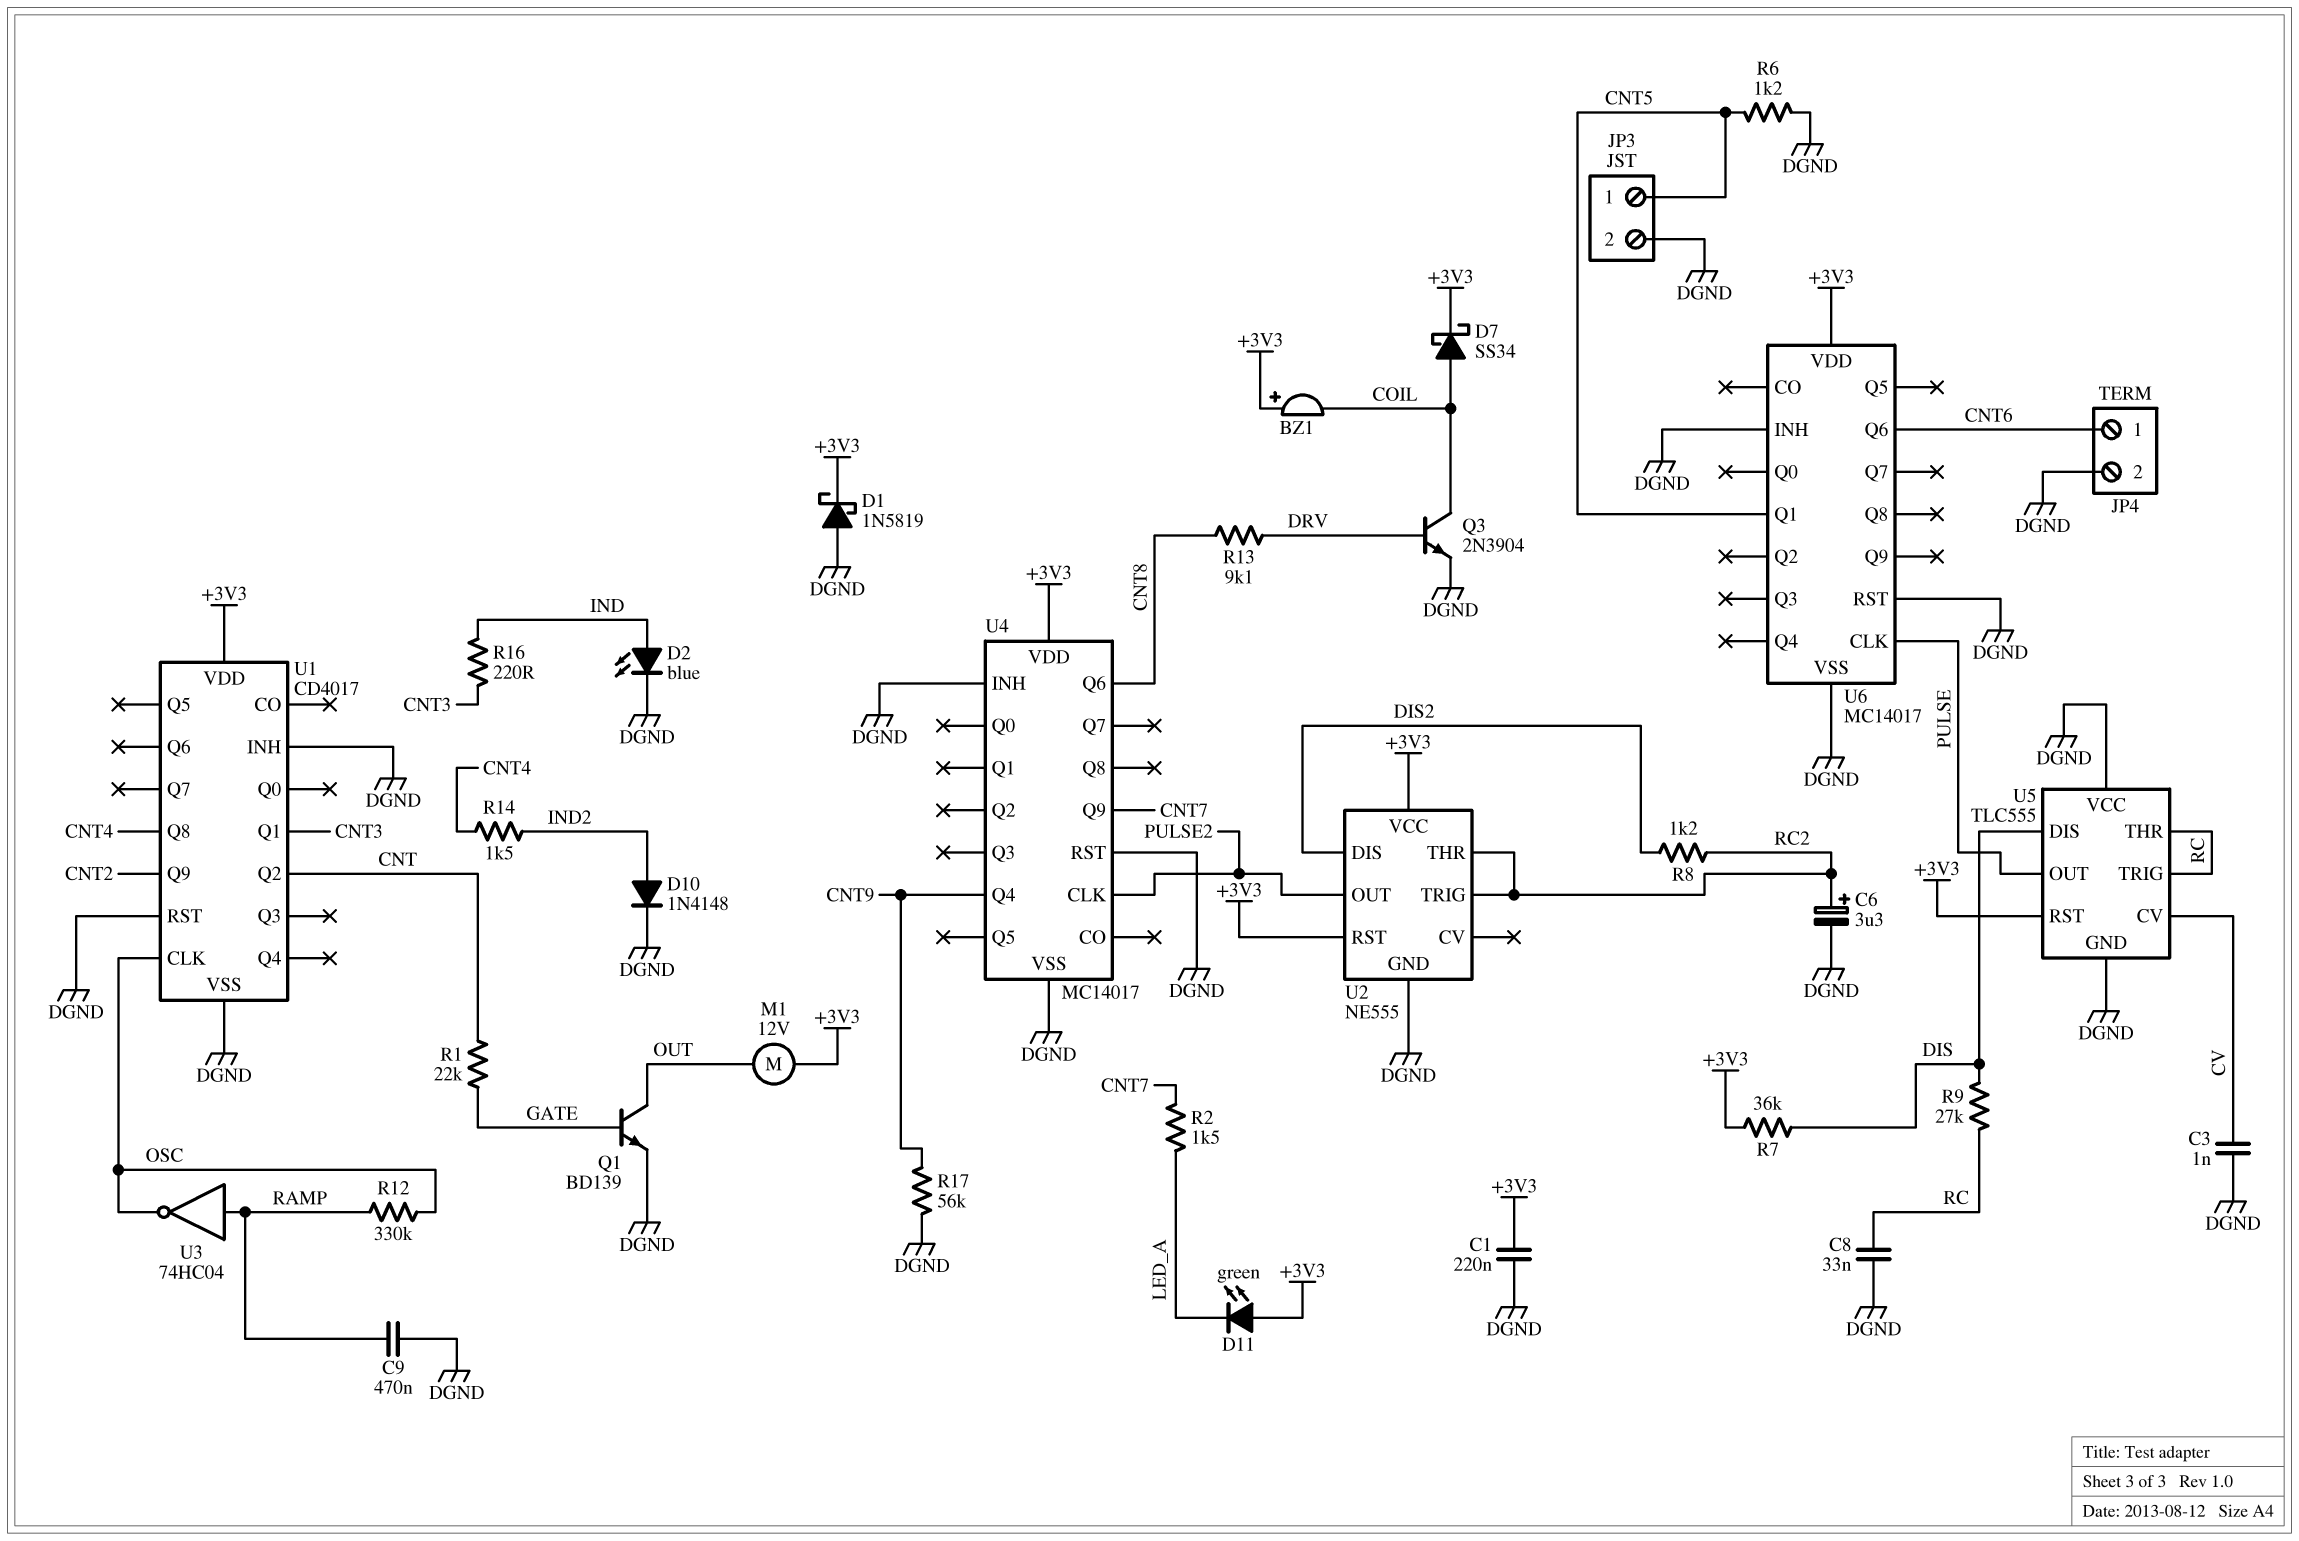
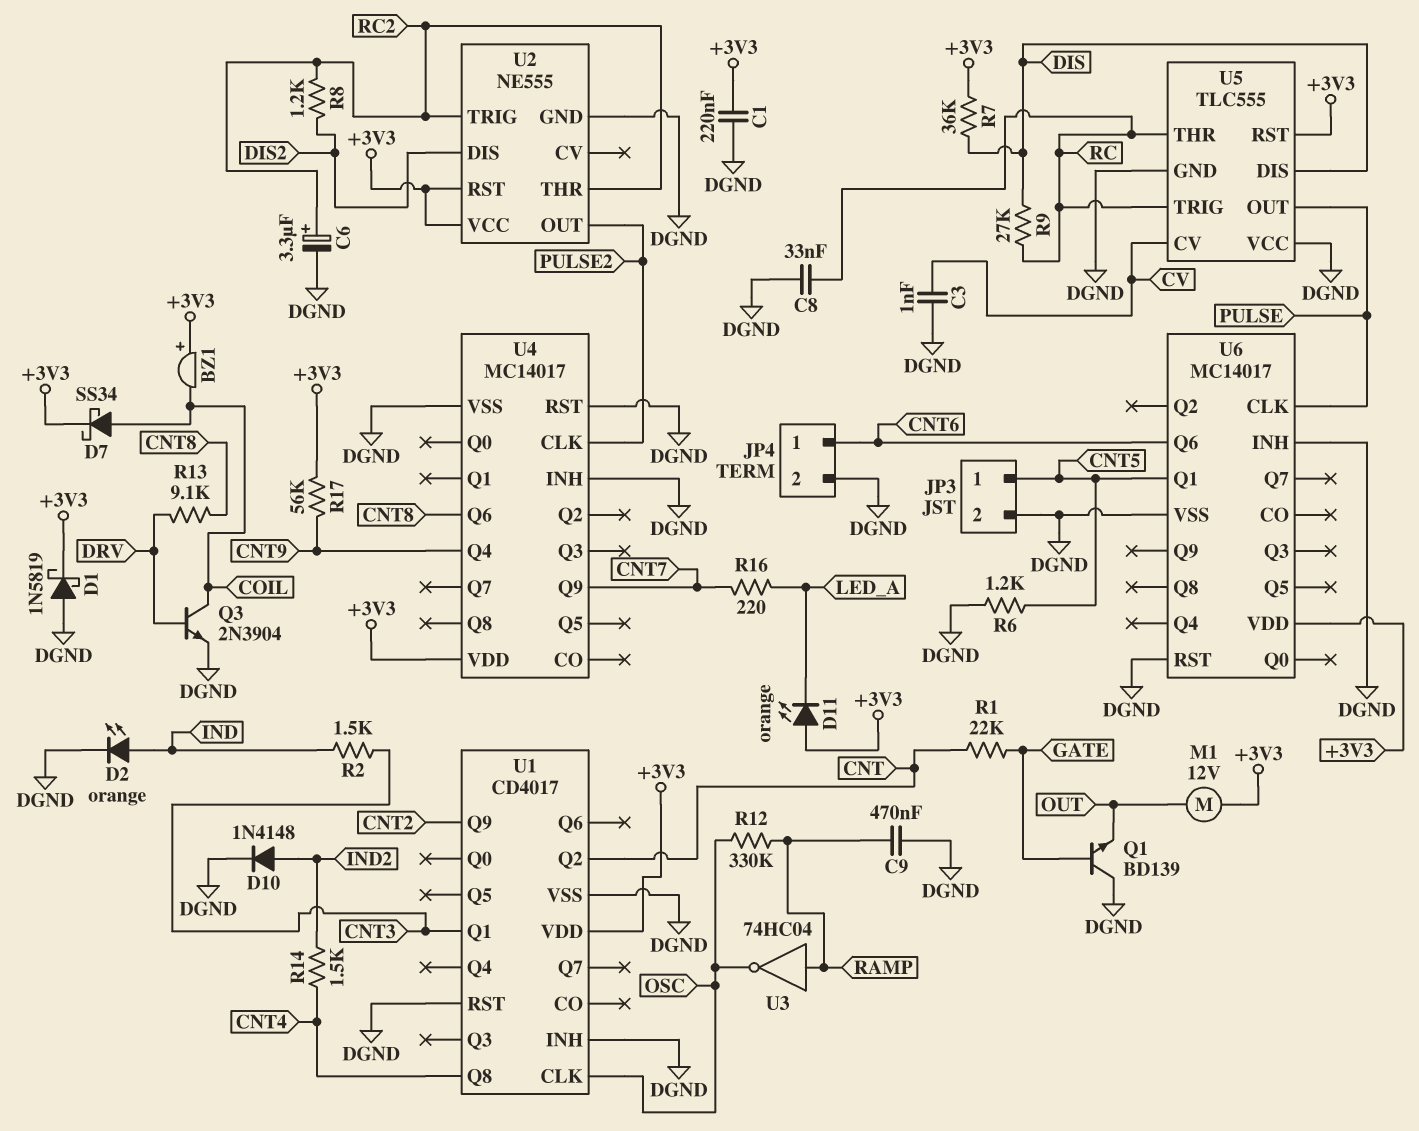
D2: LED blue (A IND, K DGND) -> LED orange (A IND, K DGND)
D11: LED green (A +3V3, K LED_A) -> LED orange (A +3V3, K LED_A)
Q1: NPN BD139 (B GATE, C OUT, E DGND) -> NPN BD139 (B GATE, C DGND, E OUT)
R2: 1.5k (CNT7, LED_A) -> 1.5k (CNT3, IND)
R16: 220 (CNT3, IND) -> 220 (CNT7, LED_A)
R17: 56k (CNT9, DGND) -> 56k (+3V3, CNT9)

